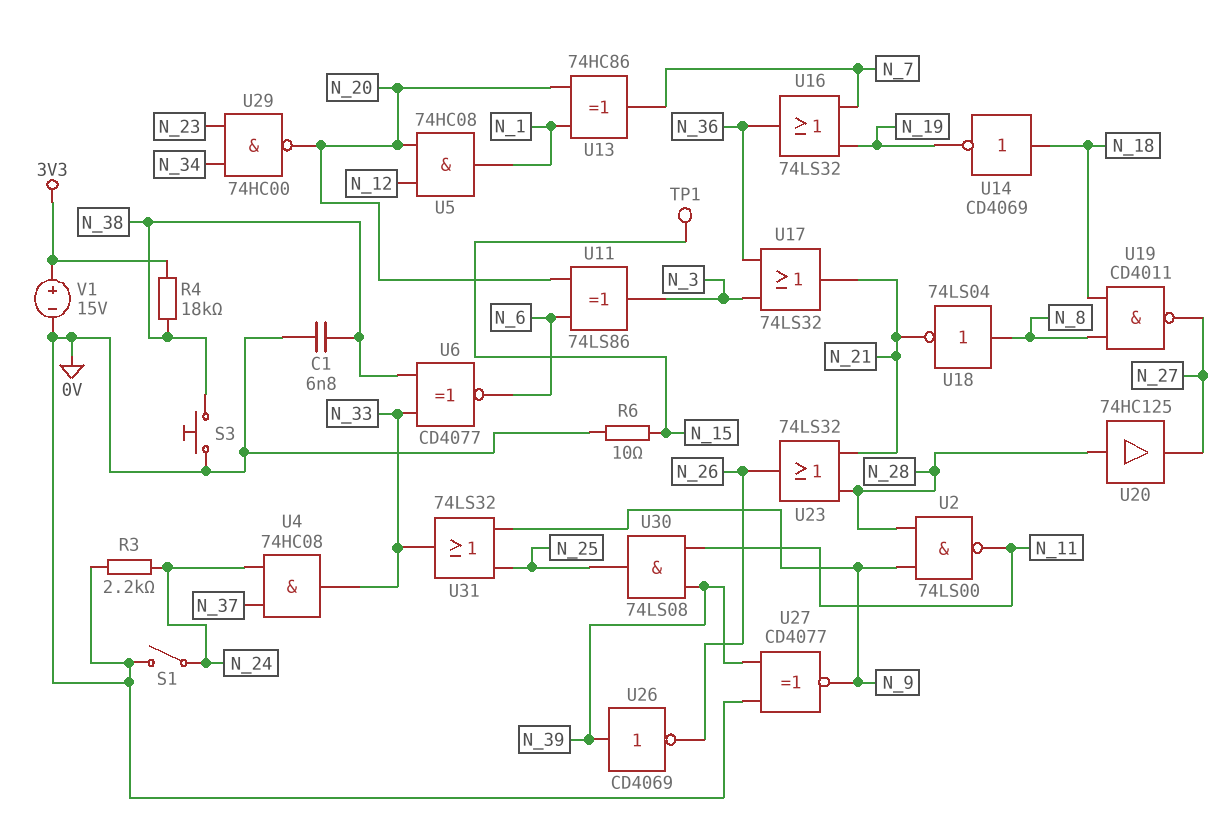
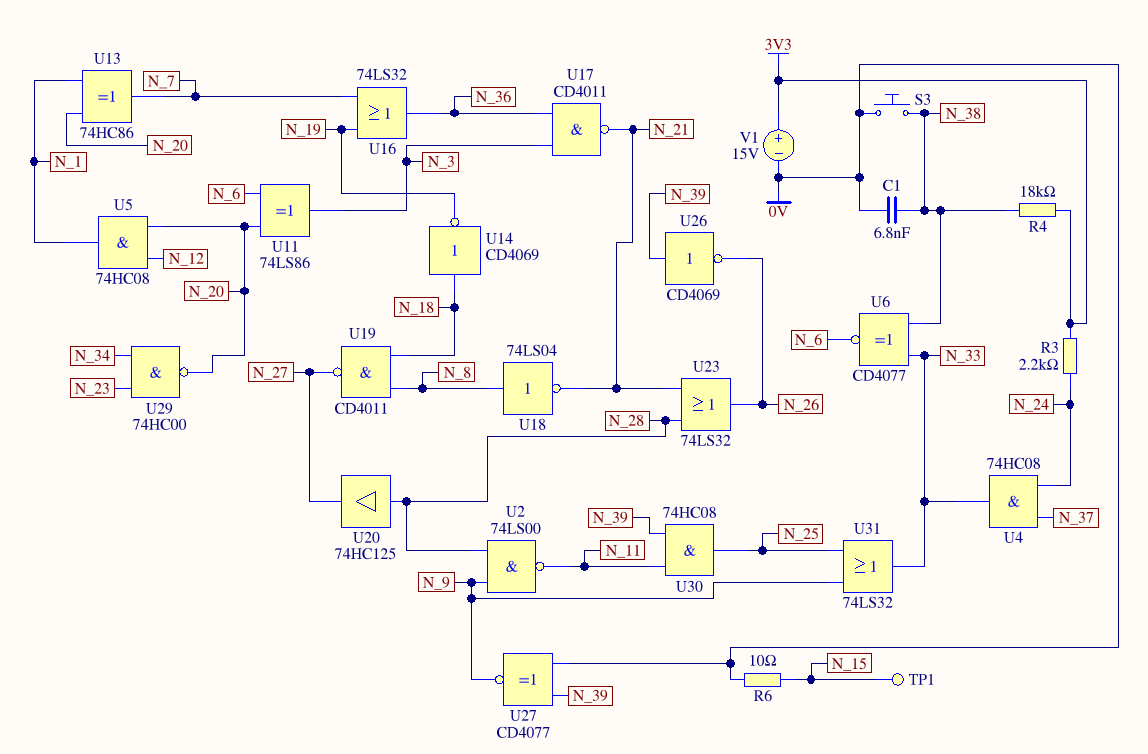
R3: 2.2k (0V, N_24) -> 2.2k (3V3, N_24)
S1: switch (0V, N_24) -> none
U17: OR 74LS32 (in N_3, in N_36, out N_21) -> NAND CD4011 (in N_3, in N_36, out N_21)
U30: AND 74LS08 (in N_11, in N_39, out N_25) -> AND 74HC08 (in N_11, in N_39, out N_25)

